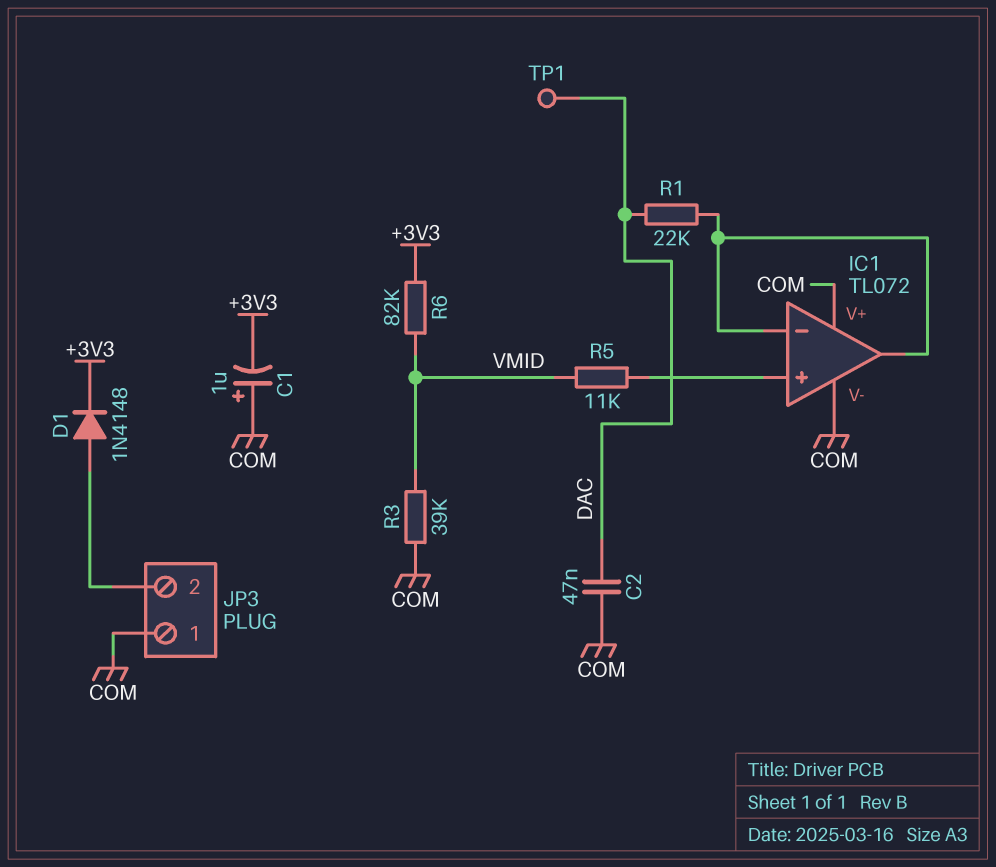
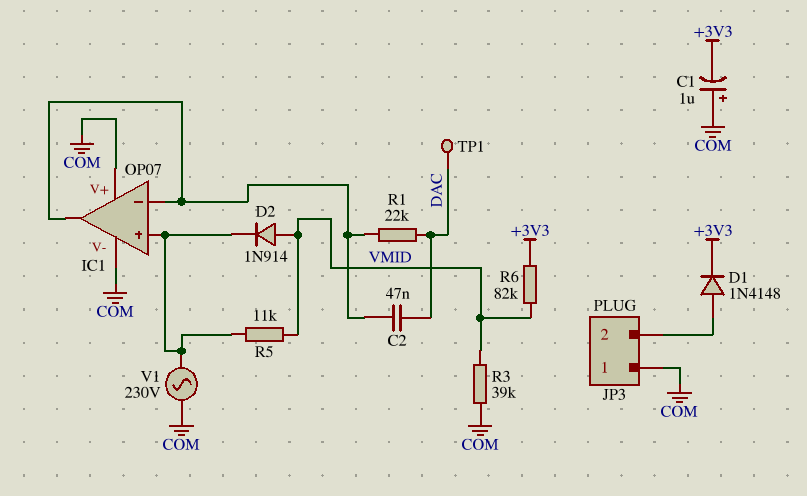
C2: 47nF (COM, DAC) -> 47nF (DAC, IC1/in-)
D2: none -> diode 1N914 (A VMID, K IC1/in+)
IC1: TL072 -> OP07
V1: none -> AC 230V (COM, IC1/in+)

